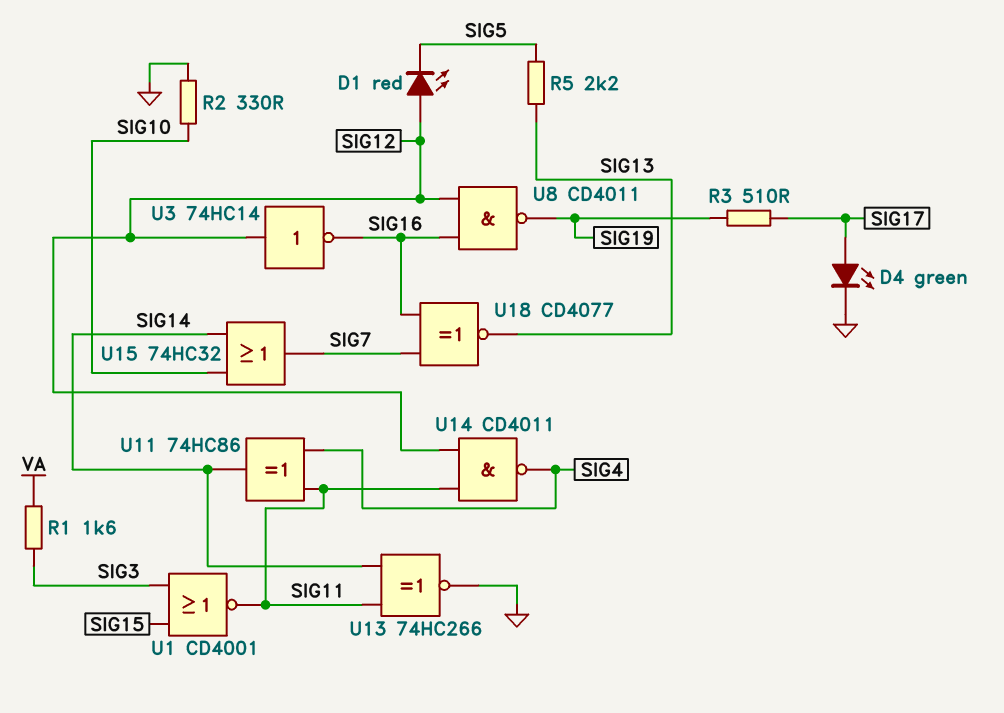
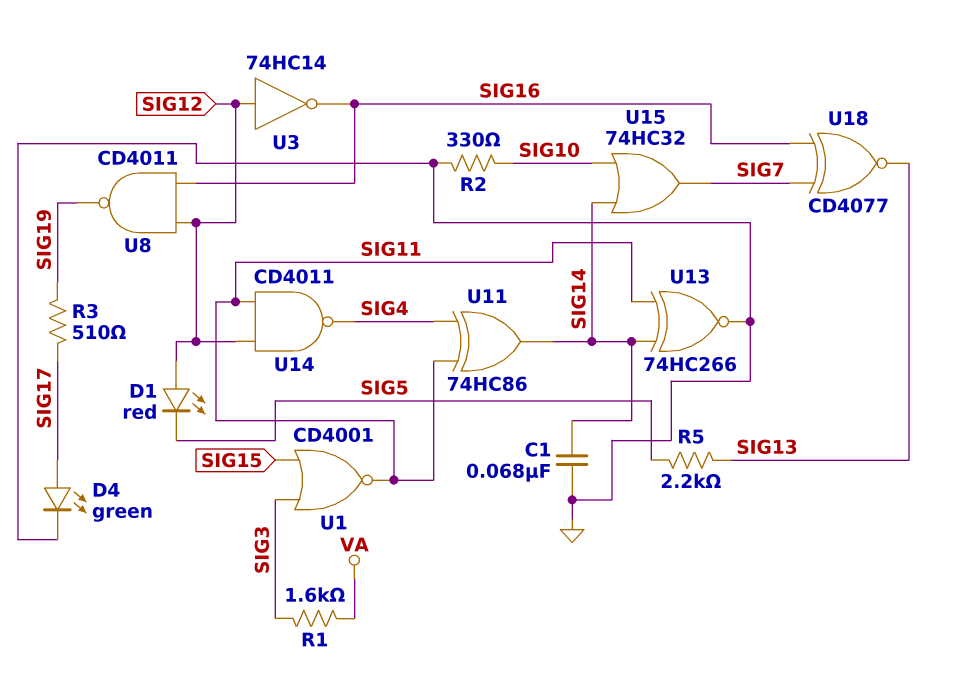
C1: none -> 68nF (GND, SIG14)

